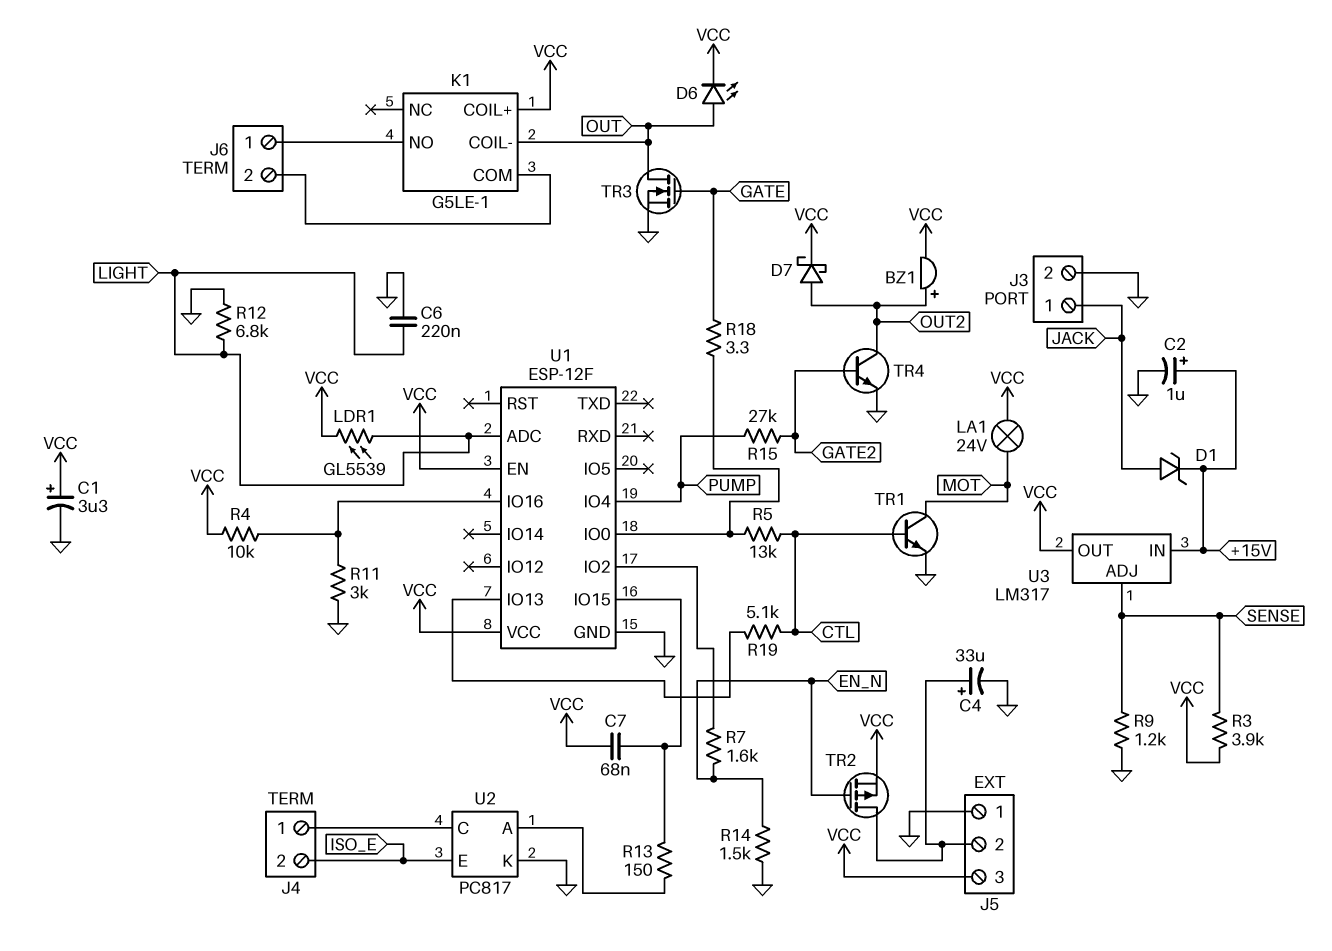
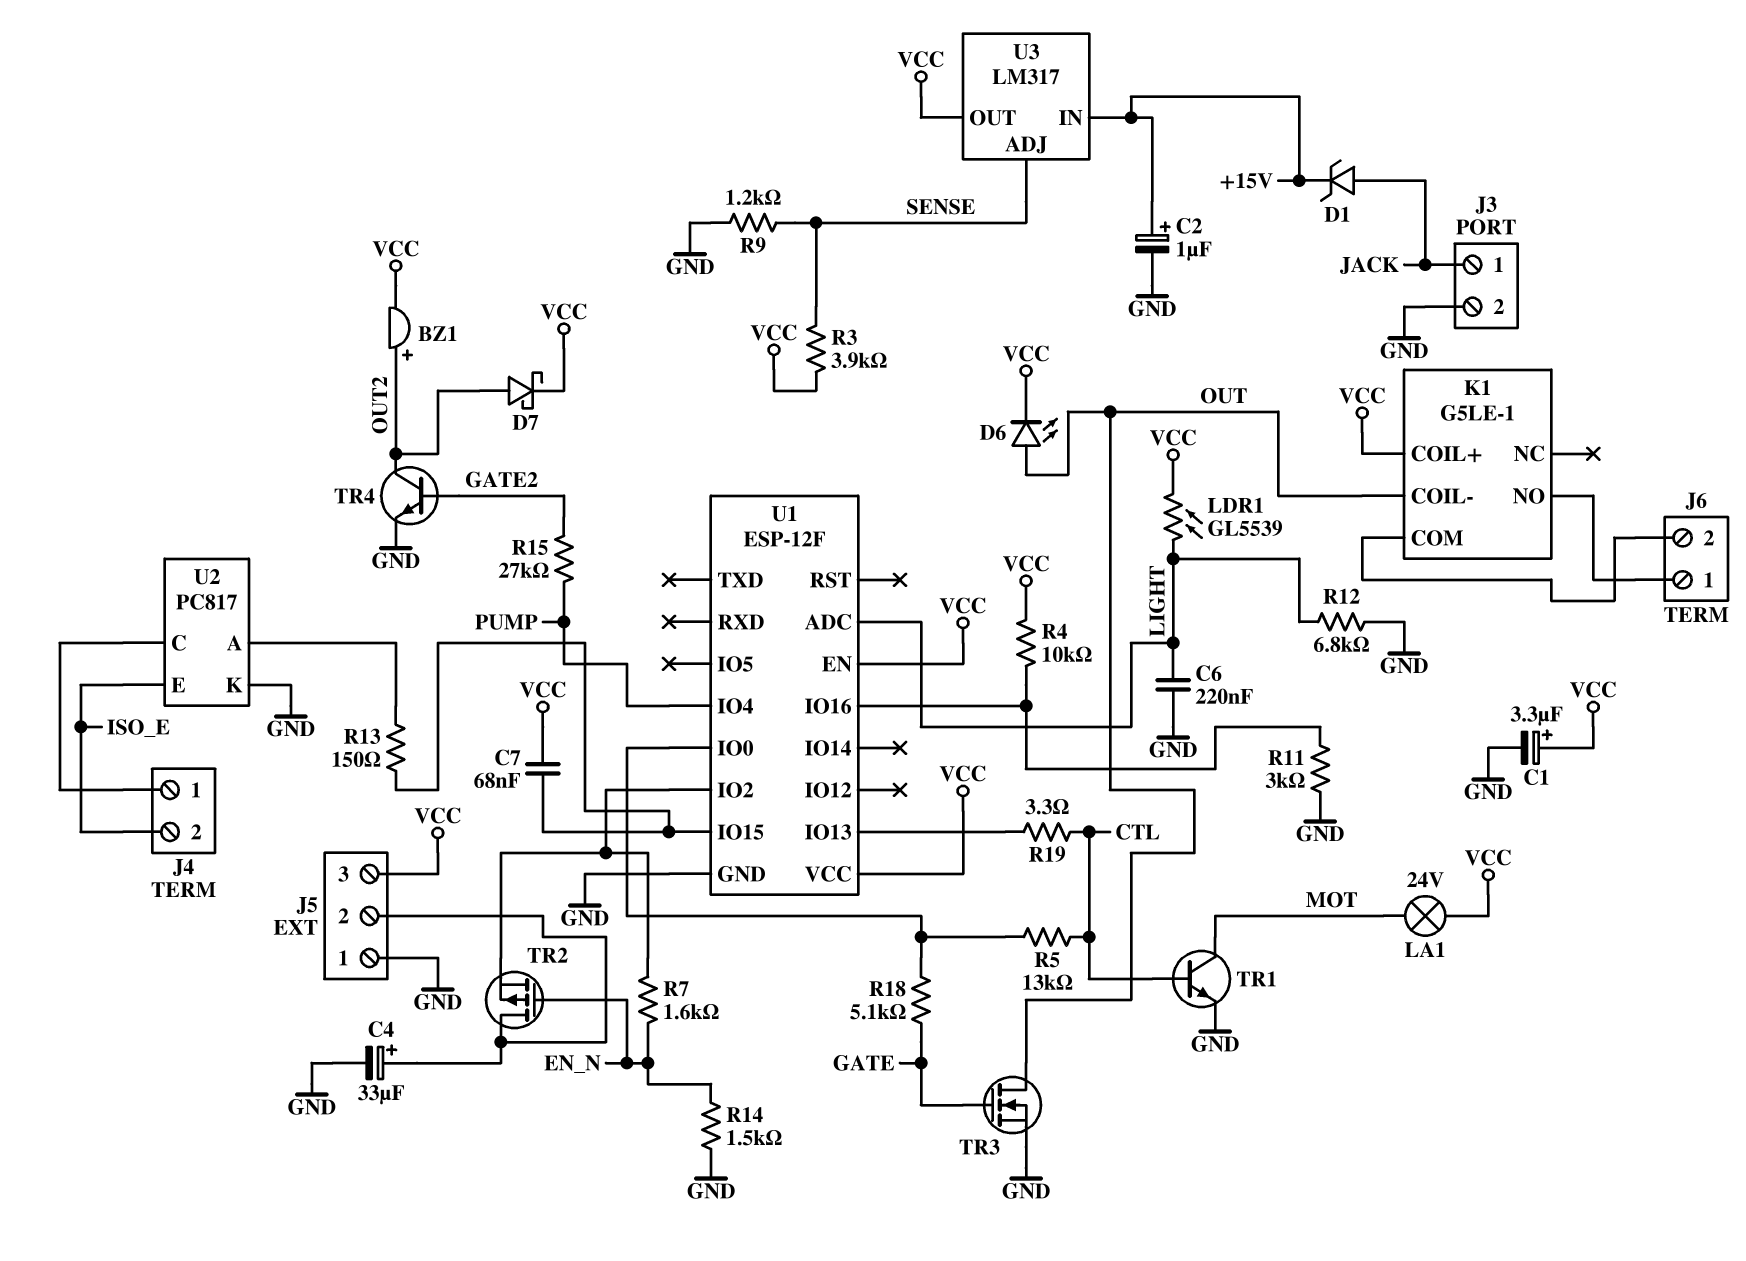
R18: 3.3 (GATE, U1/IO0) -> 5.1k (GATE, U1/IO0)
R19: 5.1k (CTL, U1/IO13) -> 3.3 (CTL, U1/IO13)
TR2: PMOS (G EN_N, D J5/2, S VCC) -> PMOS (G EN_N, D J5/2, S U1/IO2)

